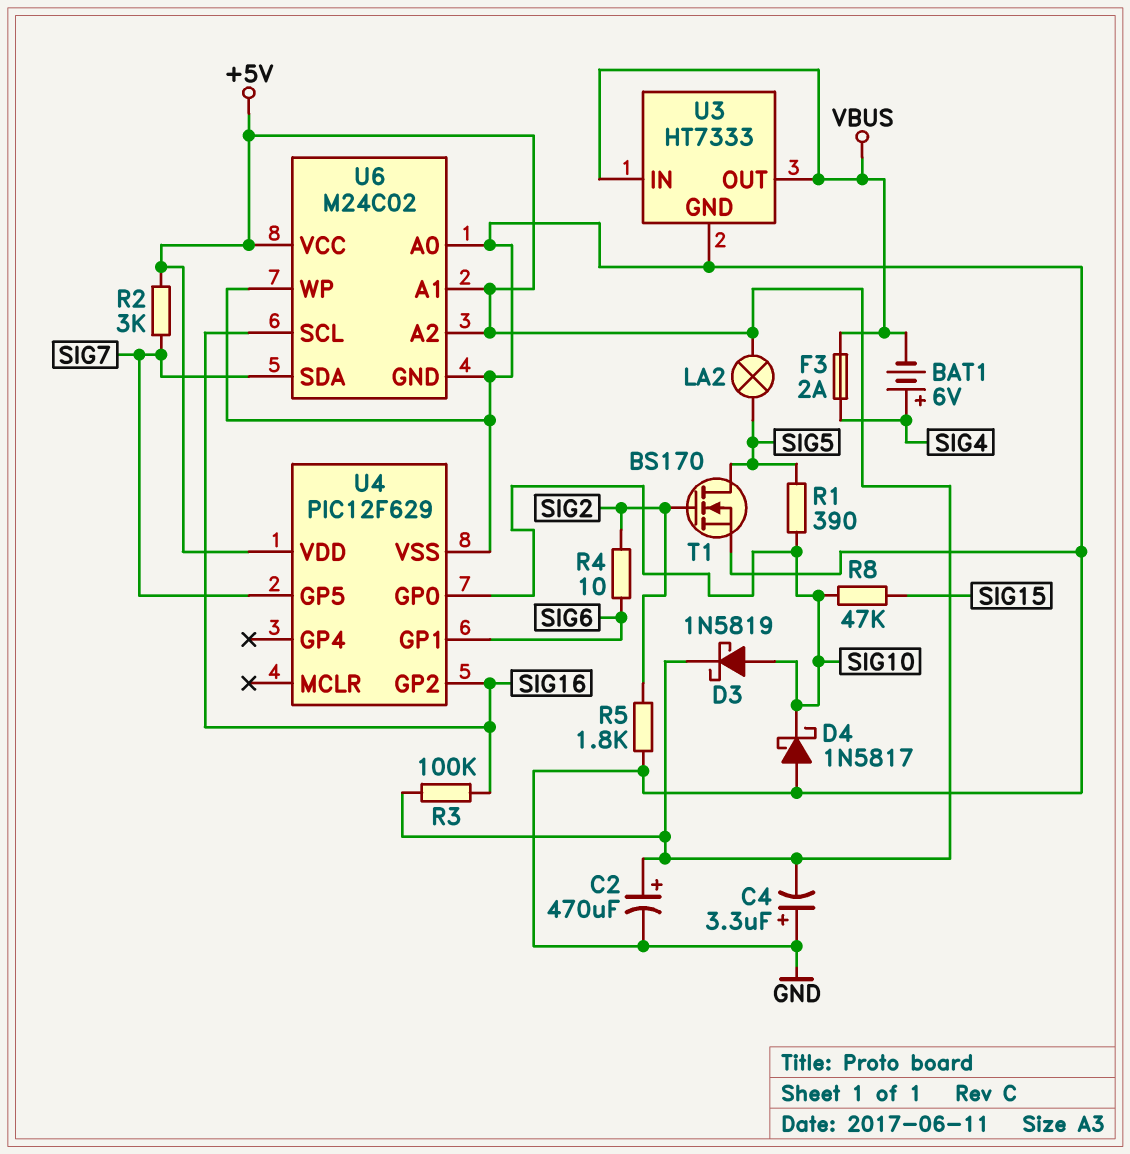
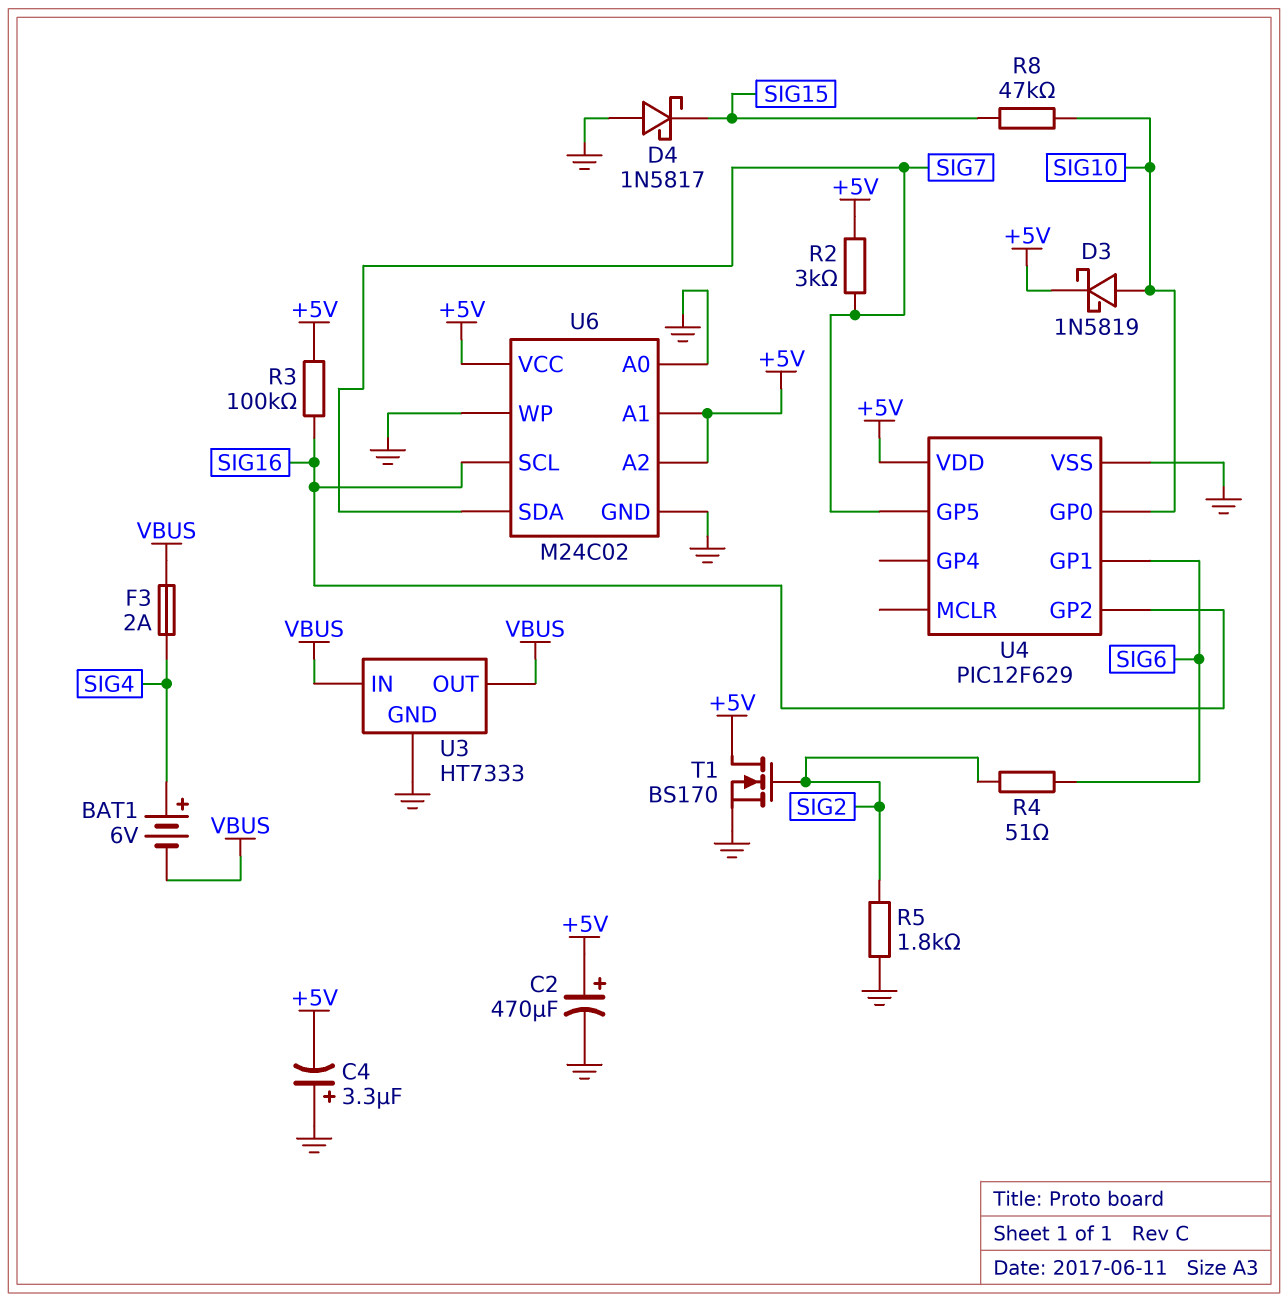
D4: schottky 1N5817 (A GND, K SIG10) -> schottky 1N5817 (A GND, K SIG15)
LA2: lamp (+5V, SIG5) -> none
R1: 390 (SIG5, SIG10) -> none
R4: 10 (SIG2, SIG6) -> 51 (SIG2, SIG6)
T1: NMOS BS170 (G SIG2, D SIG5, S GND) -> NMOS BS170 (G SIG2, D +5V, S GND)

